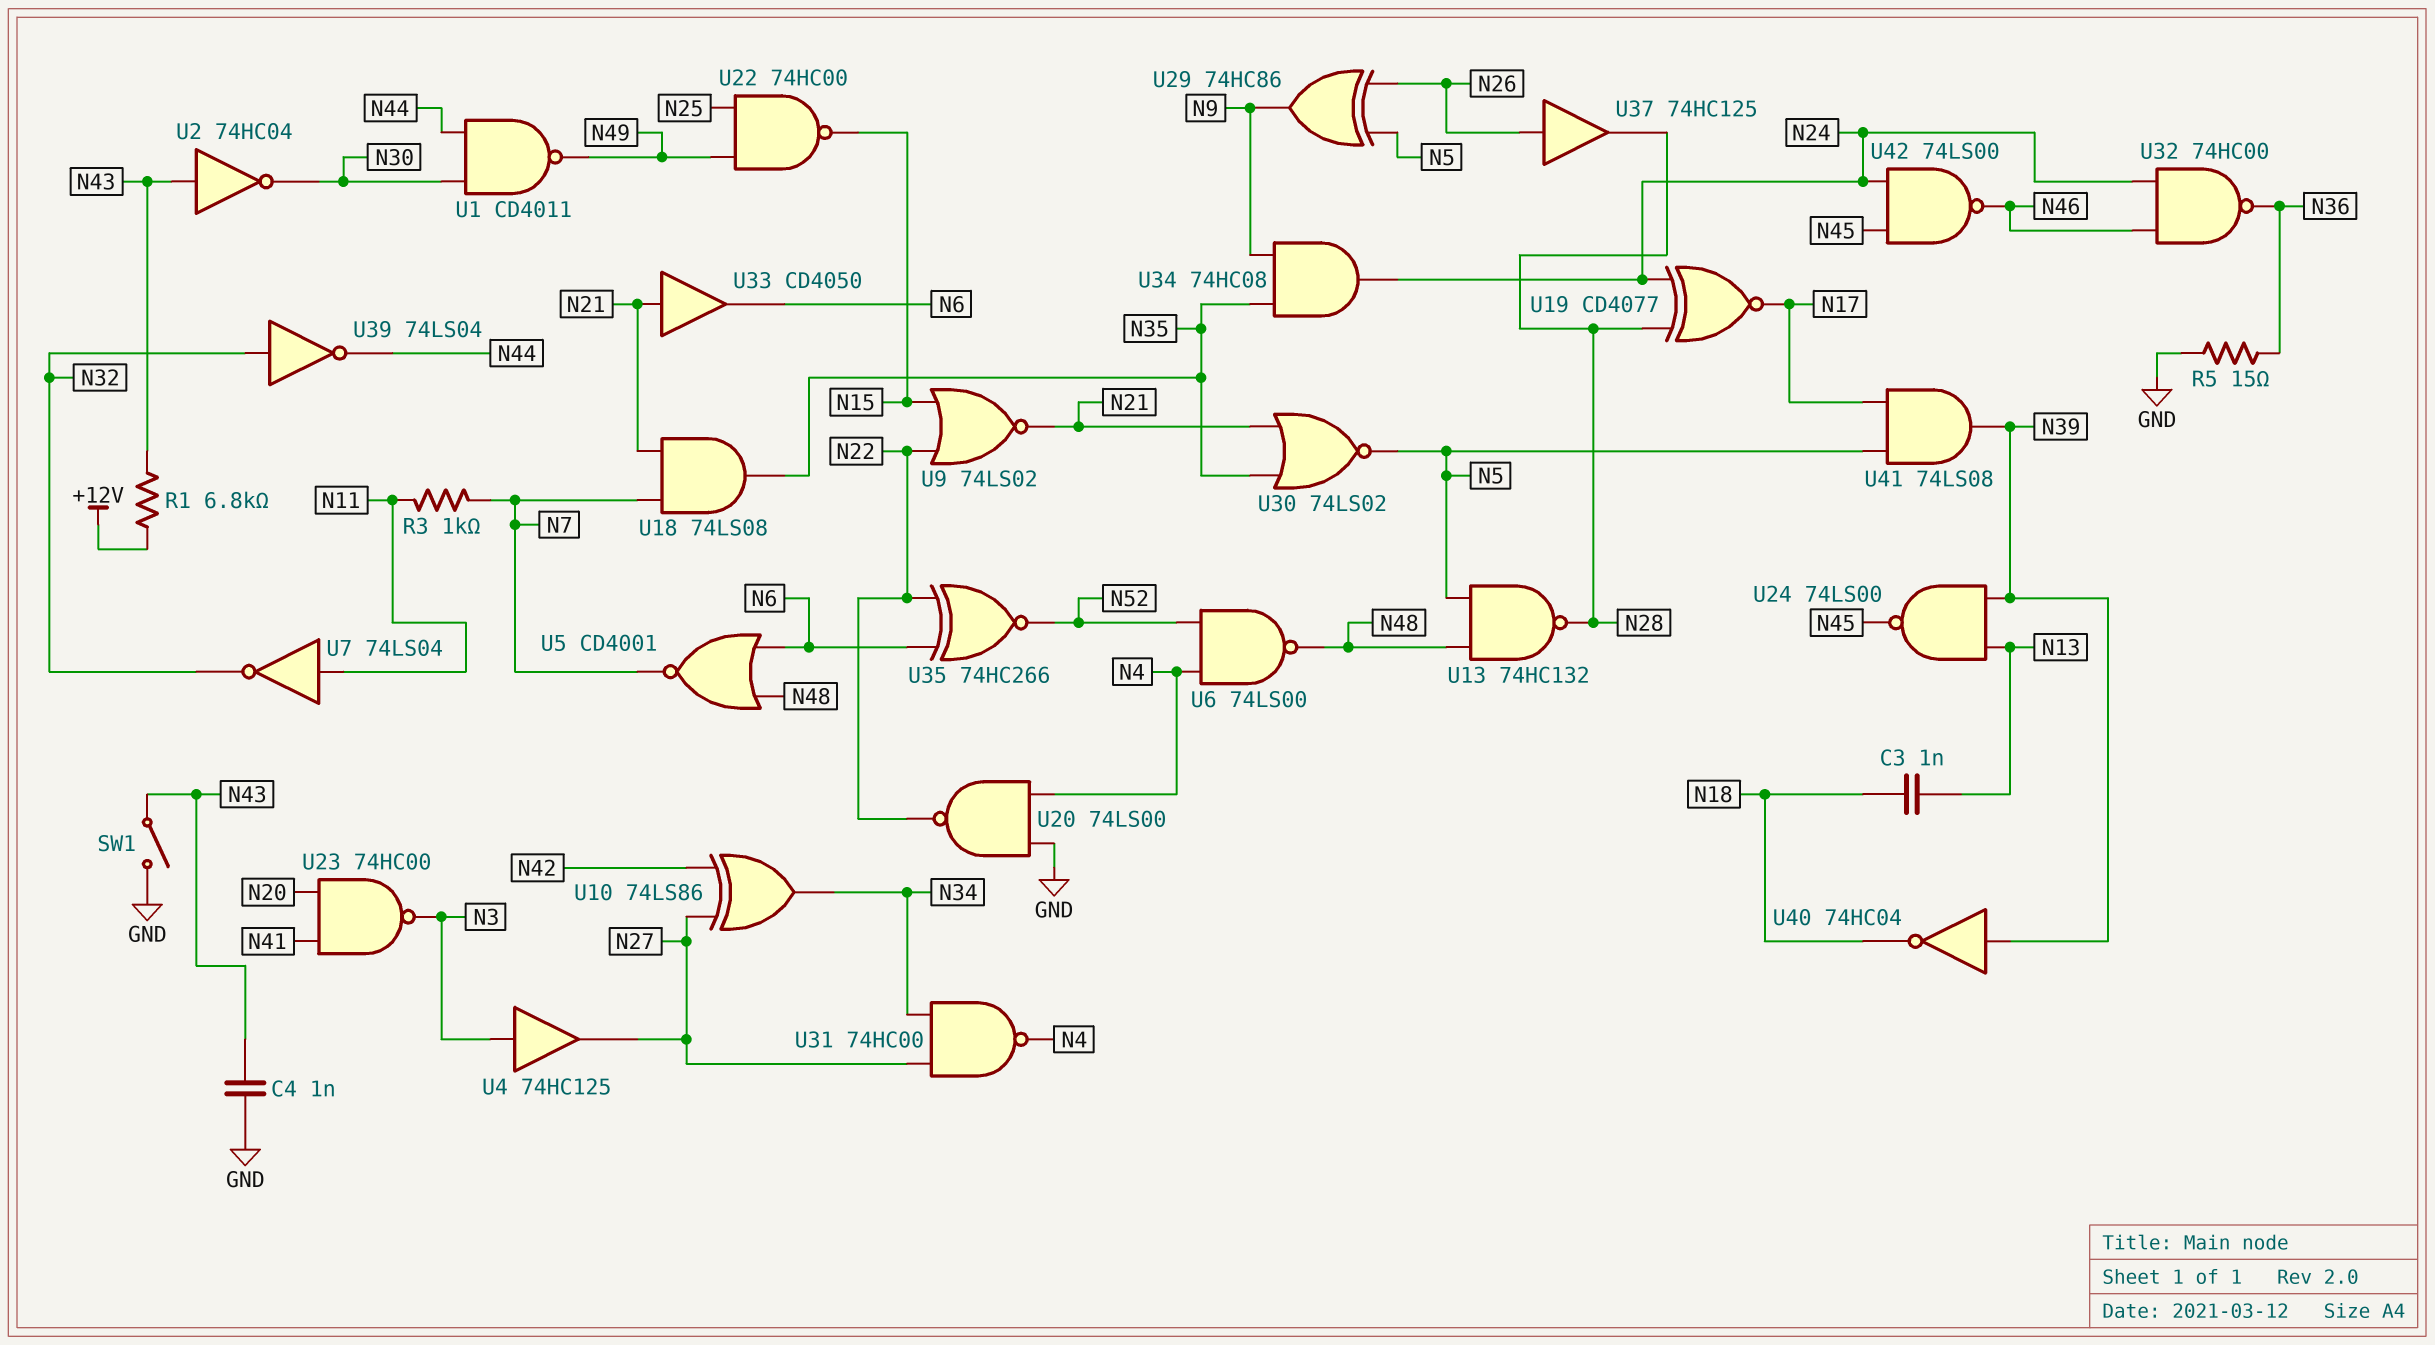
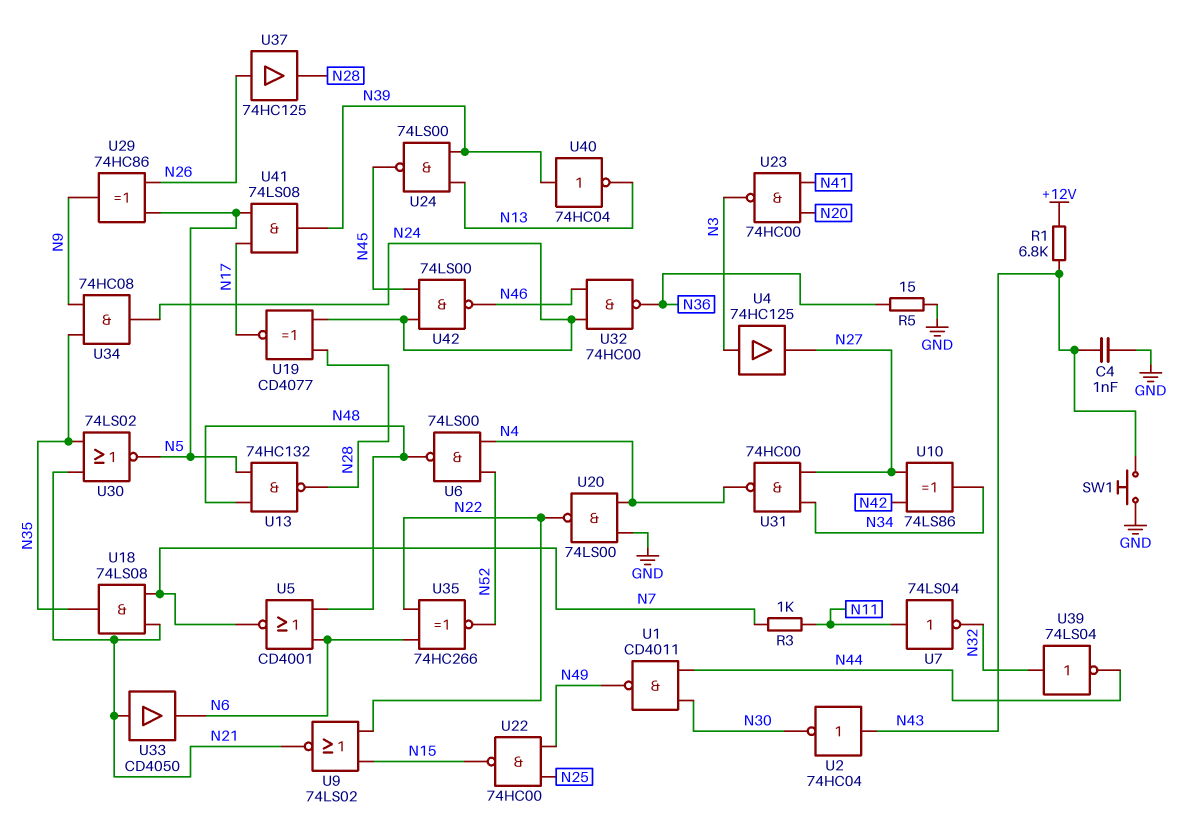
C3: 1nF (N13, N18) -> none
SW1: switch (GND, N43) -> button (GND, N43)
U40: NOT 74HC04 (in N39, out N18) -> NOT 74HC04 (in N39, out N13)

